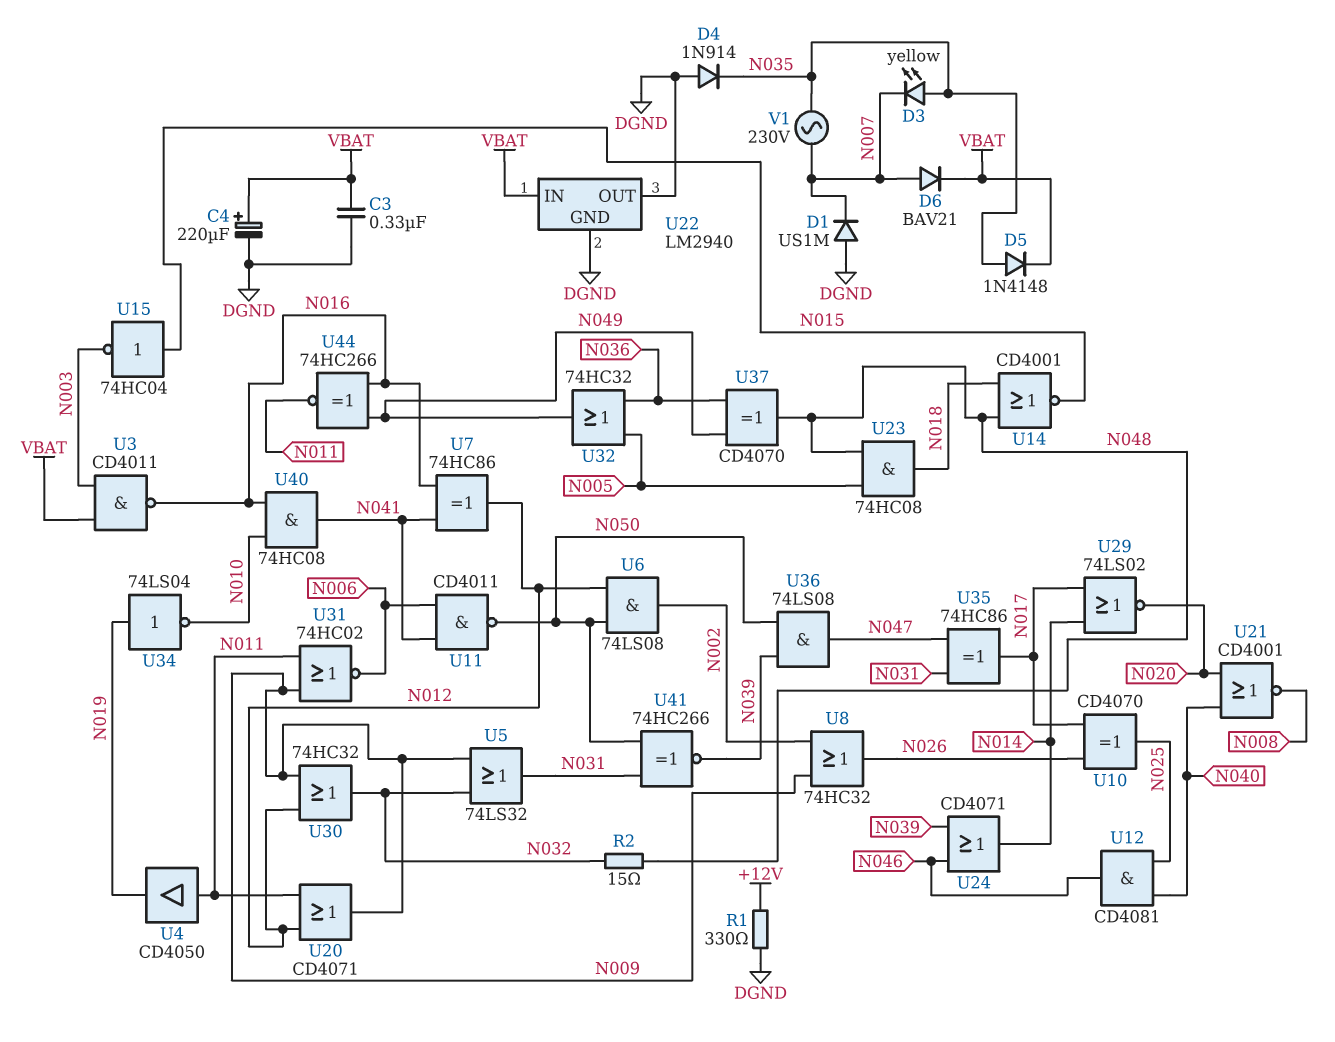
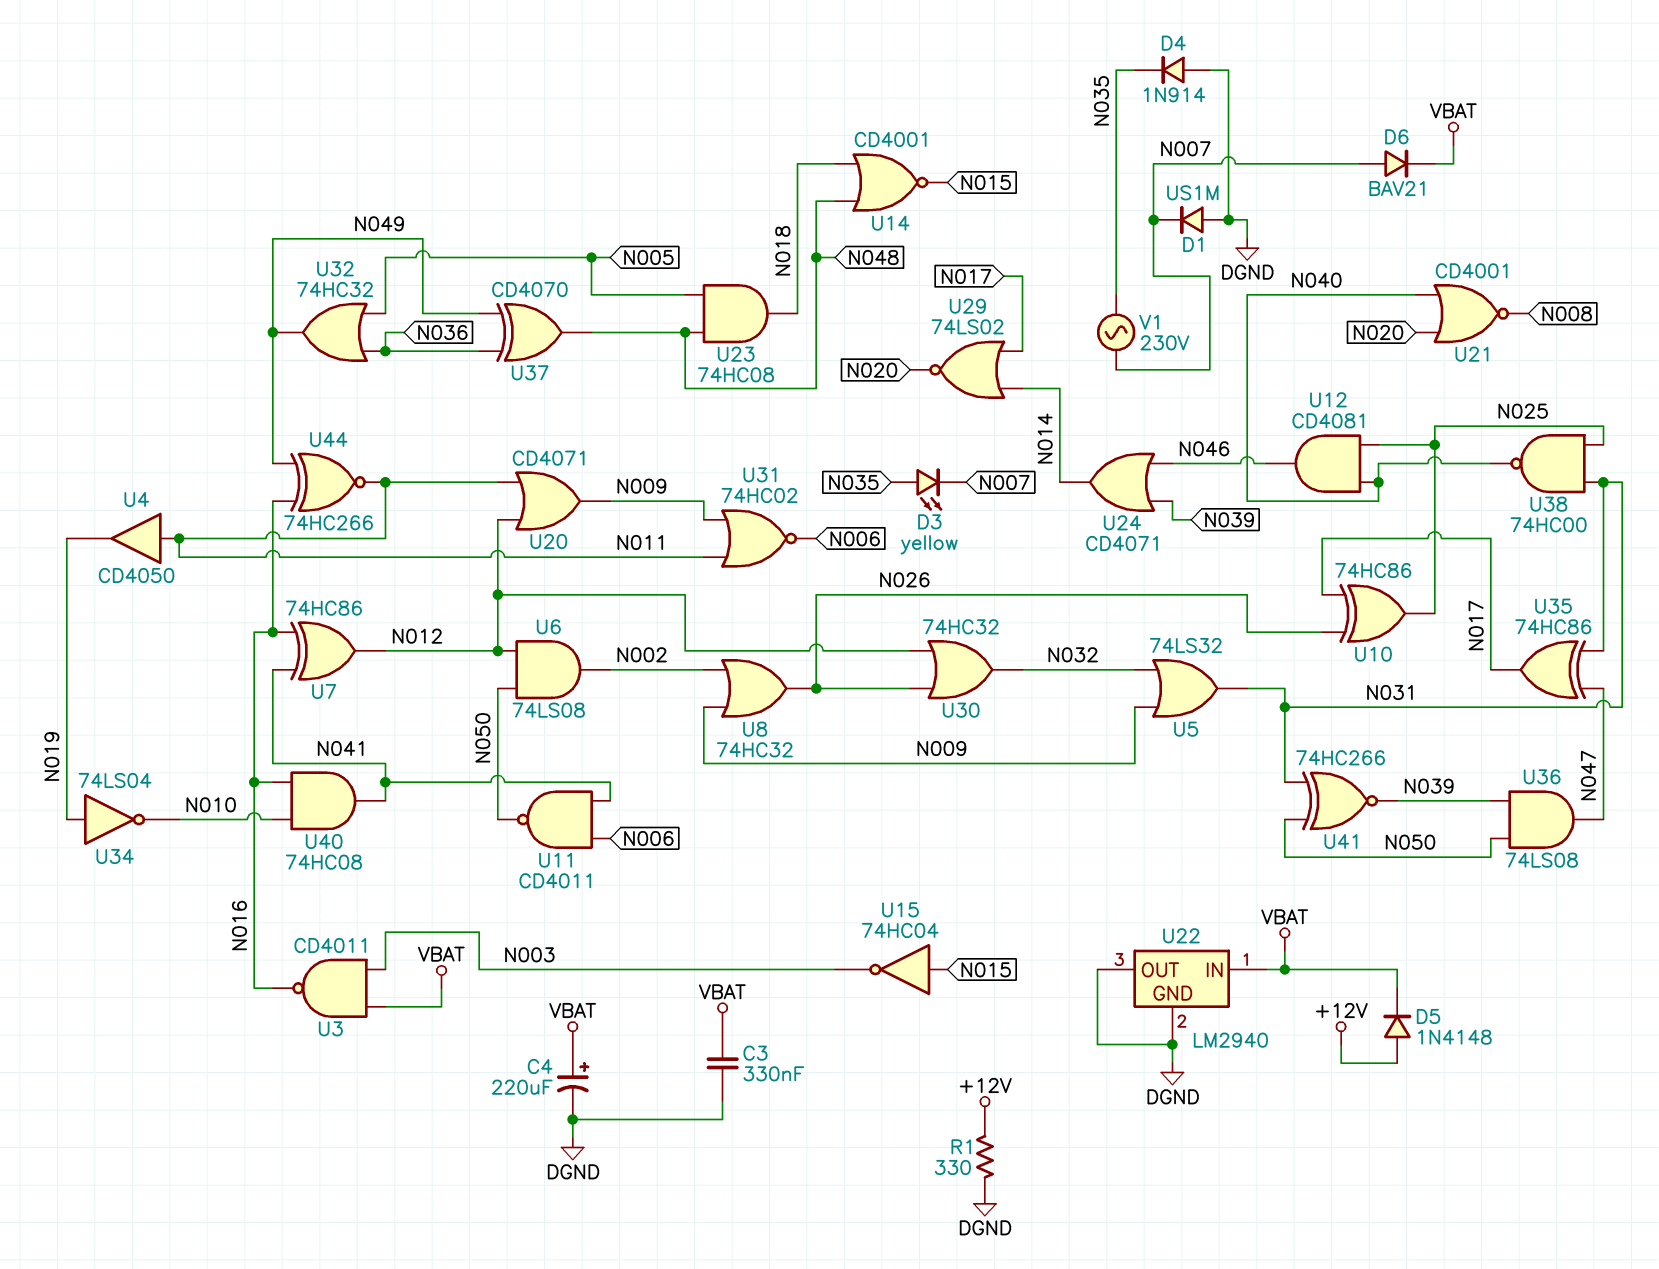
D5: diode 1N4148 (A N035, K VBAT) -> diode 1N4148 (A +12V, K VBAT)
R2: 15 (N032, N048) -> none
U10: XOR CD4070 (in N017, in N026, out N025) -> XOR 74HC86 (in N017, in N026, out N025)
U30: OR 74HC32 (in N009, in N012, out N032) -> OR 74HC32 (in N012, in N026, out N032)
U38: none -> NAND 74HC00 (in N025, in N031, out N040)

